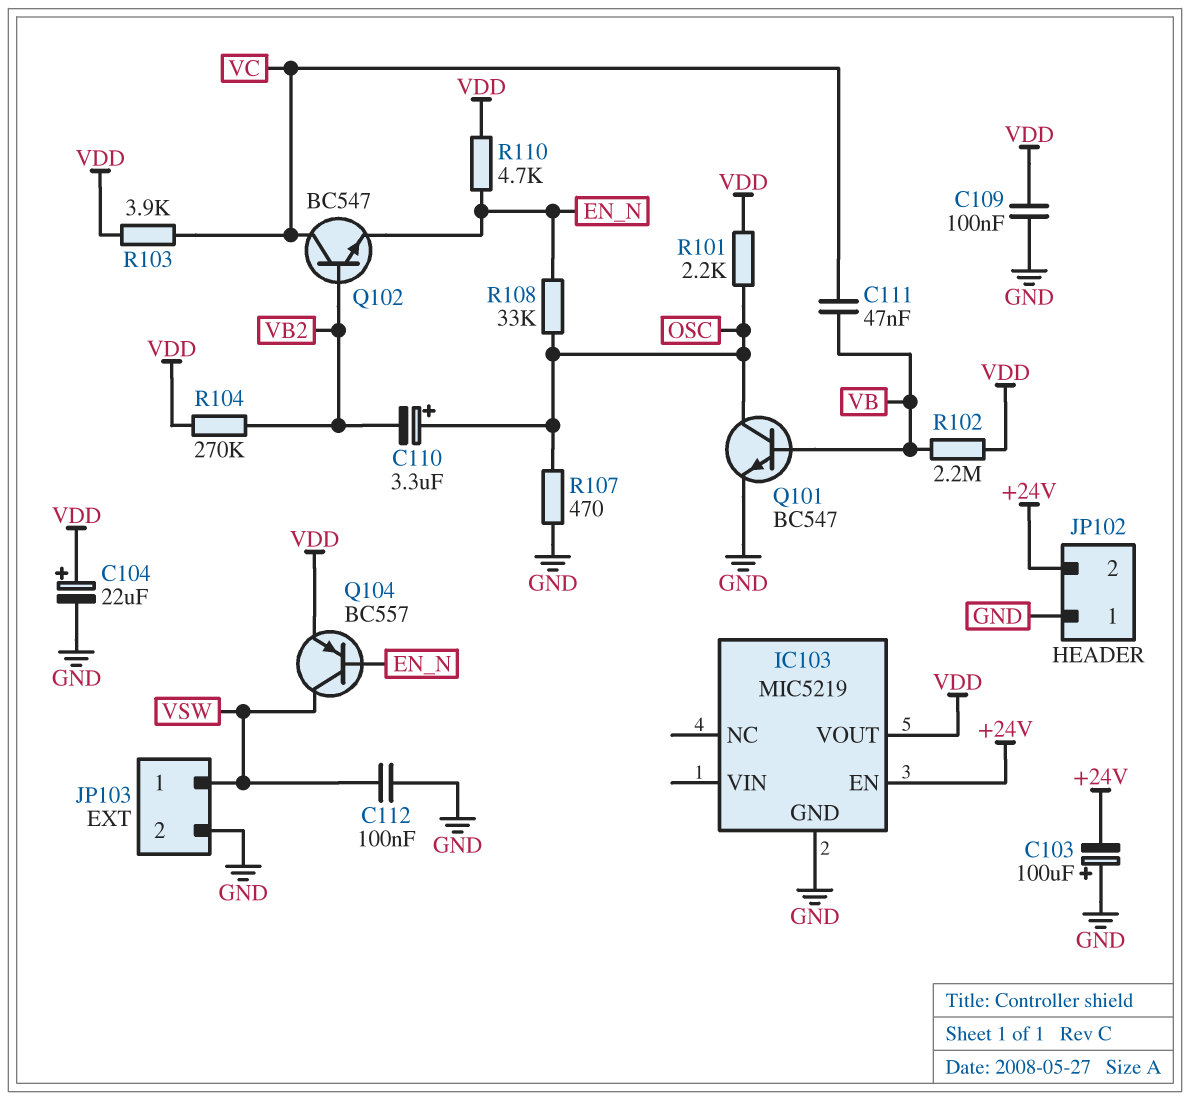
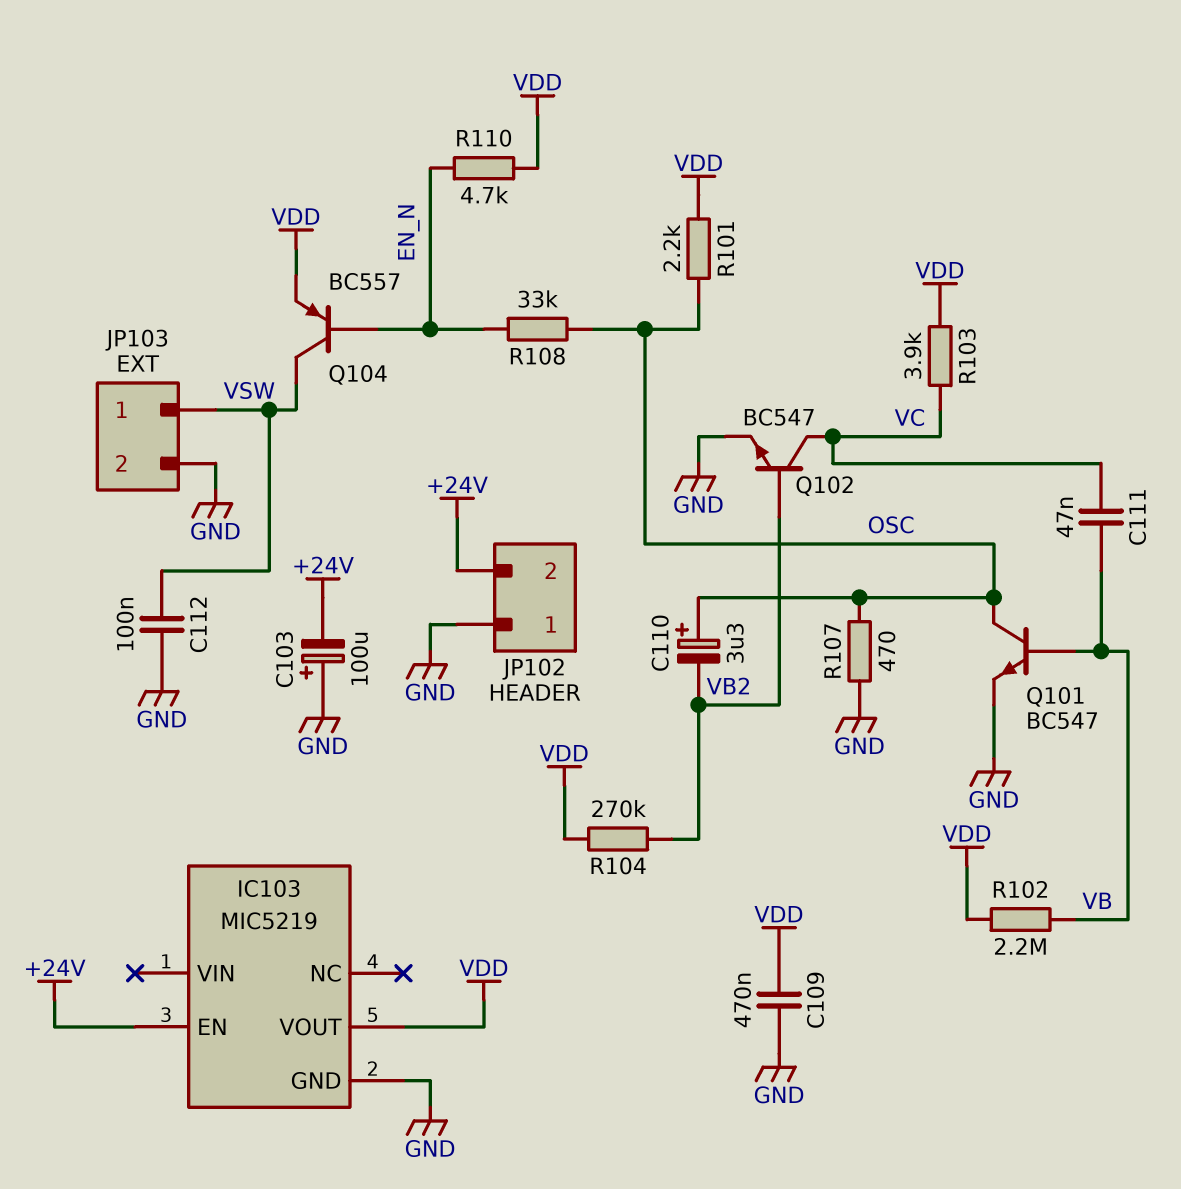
C104: 22uF (plus VDD, minus GND) -> none
C109: 100nF (GND, VDD) -> 470nF (GND, VDD)
Q102: NPN BC547 (B VB2, C VC, E EN_N) -> NPN BC547 (B VB2, C VC, E GND)

